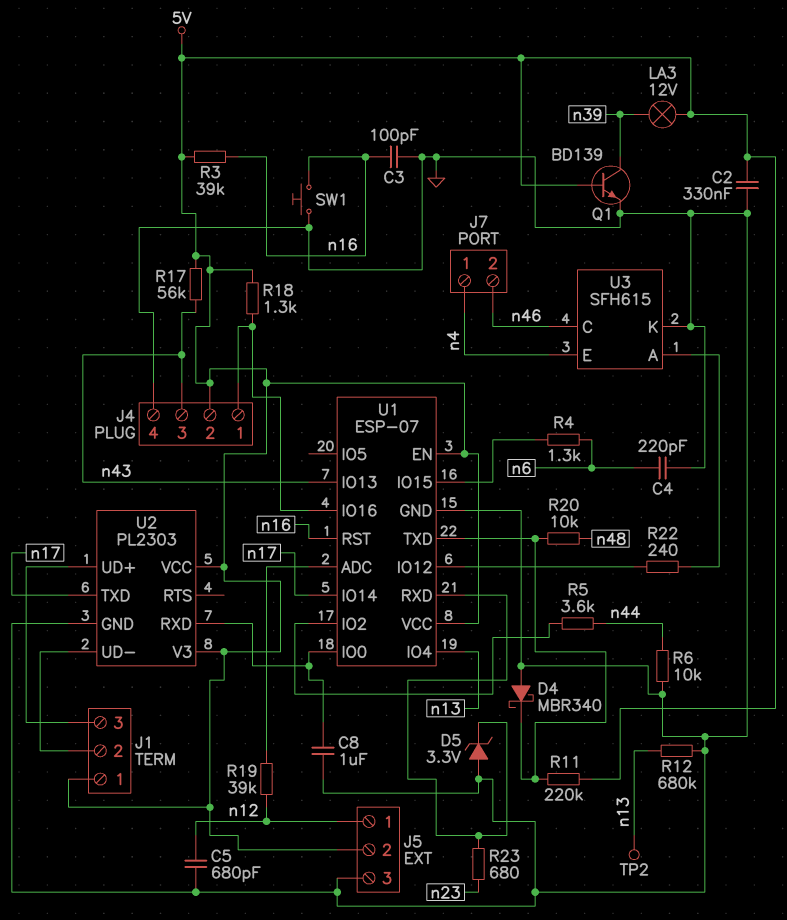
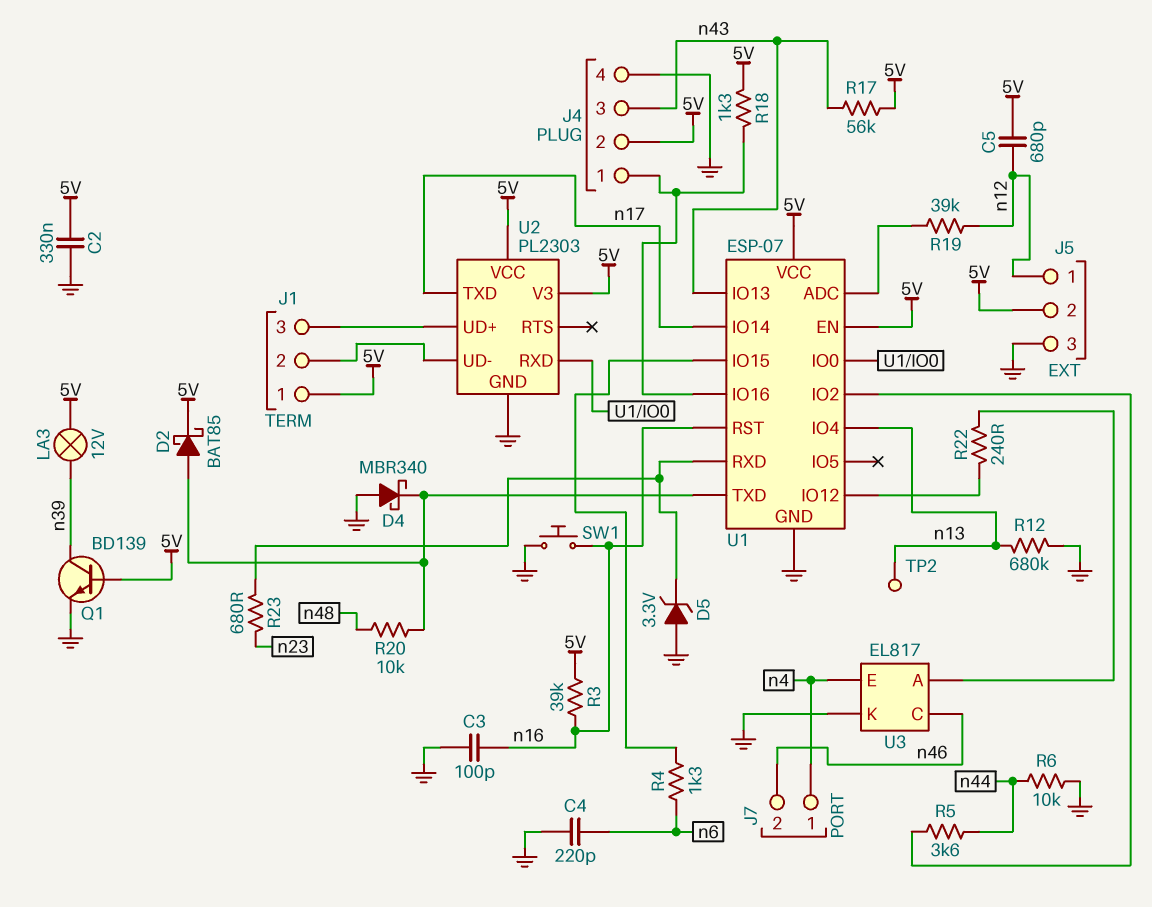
C5: 680pF (GND, n12) -> 680pF (5V, n12)
C8: 1uF (GND, U1/IO0) -> none
D2: none -> schottky BAT85 (A U1/TXD, K 5V)
R11: 220k (5V, U1/TXD) -> none
U3: SFH615 -> EL817

